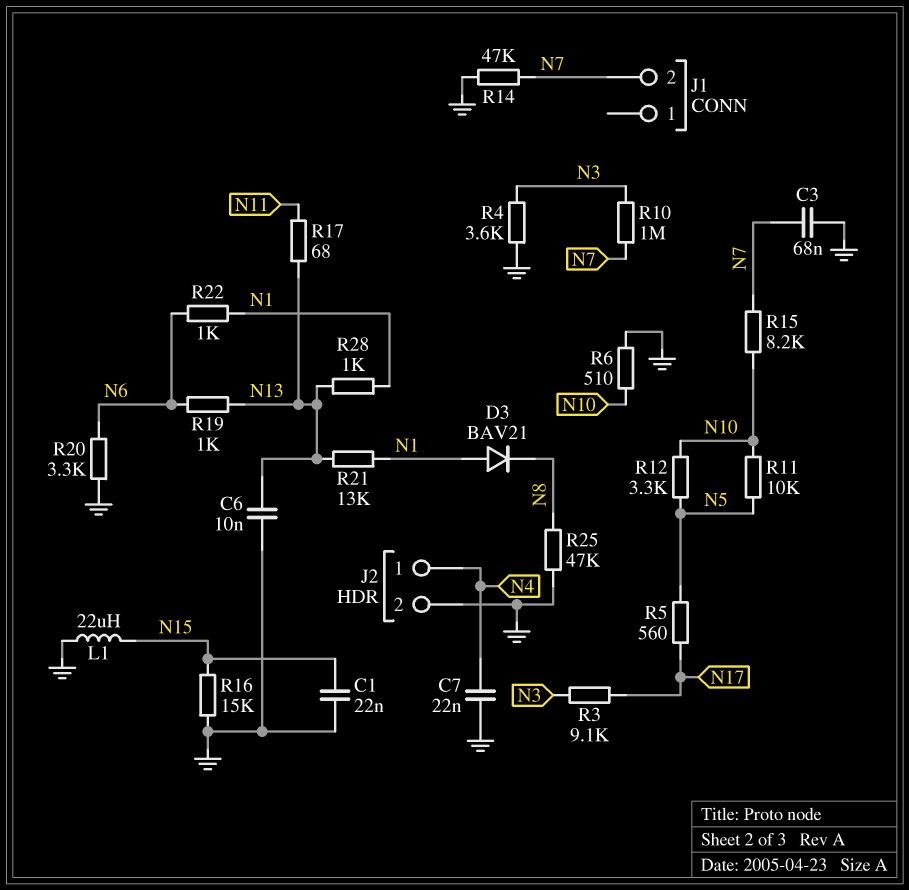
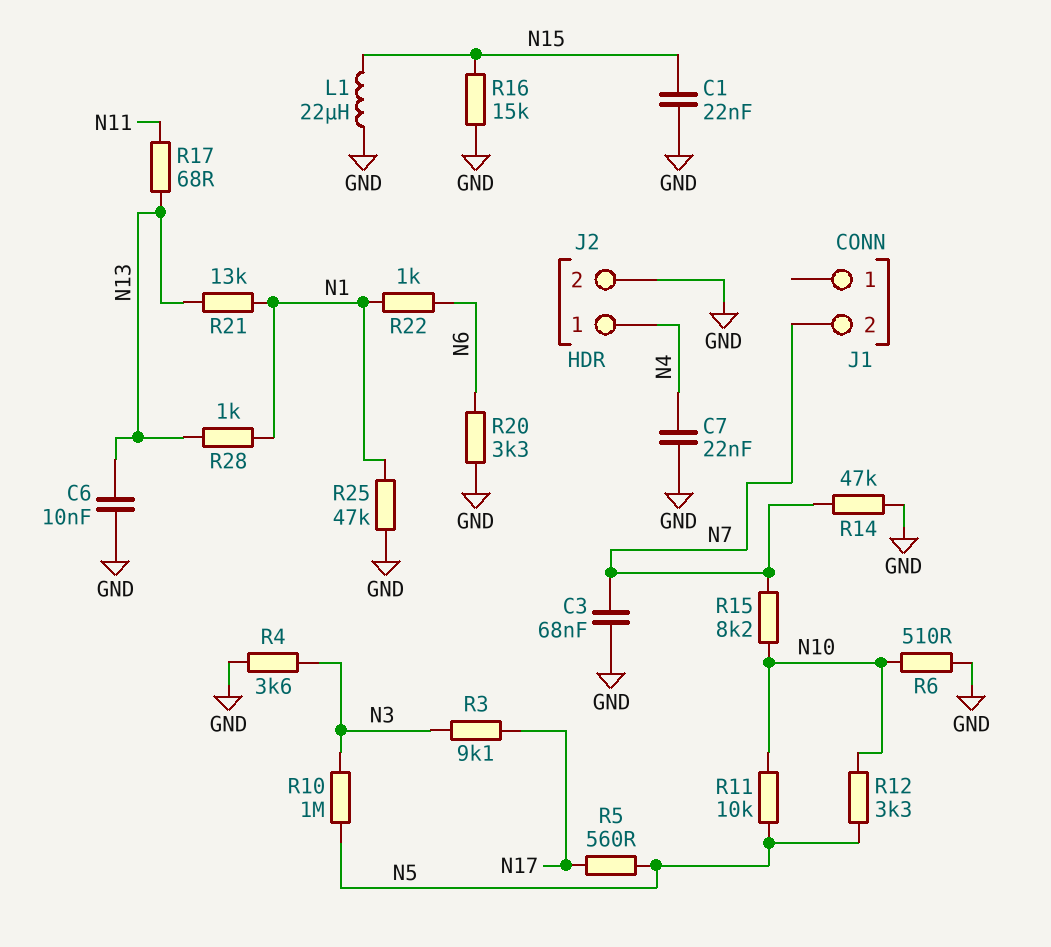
D3: diode BAV21 (A N1, K N8) -> none
R10: 1M (N3, N7) -> 1M (N3, N5)
R19: 1k (N6, N13) -> none
R25: 47k (GND, N8) -> 47k (GND, N1)

